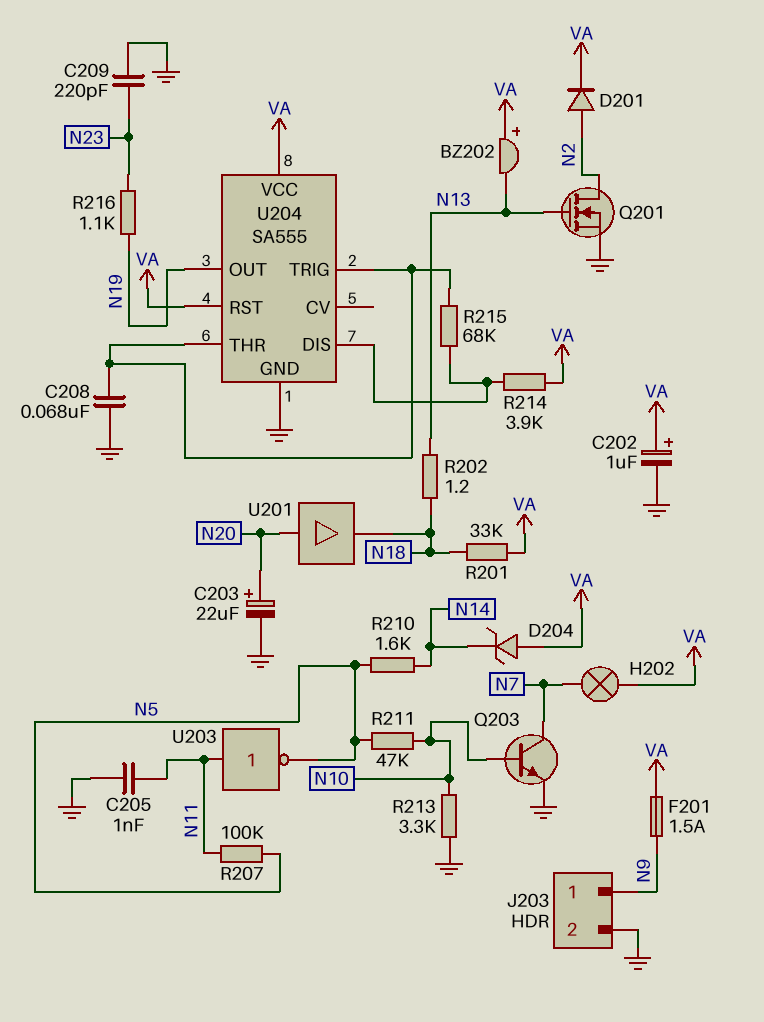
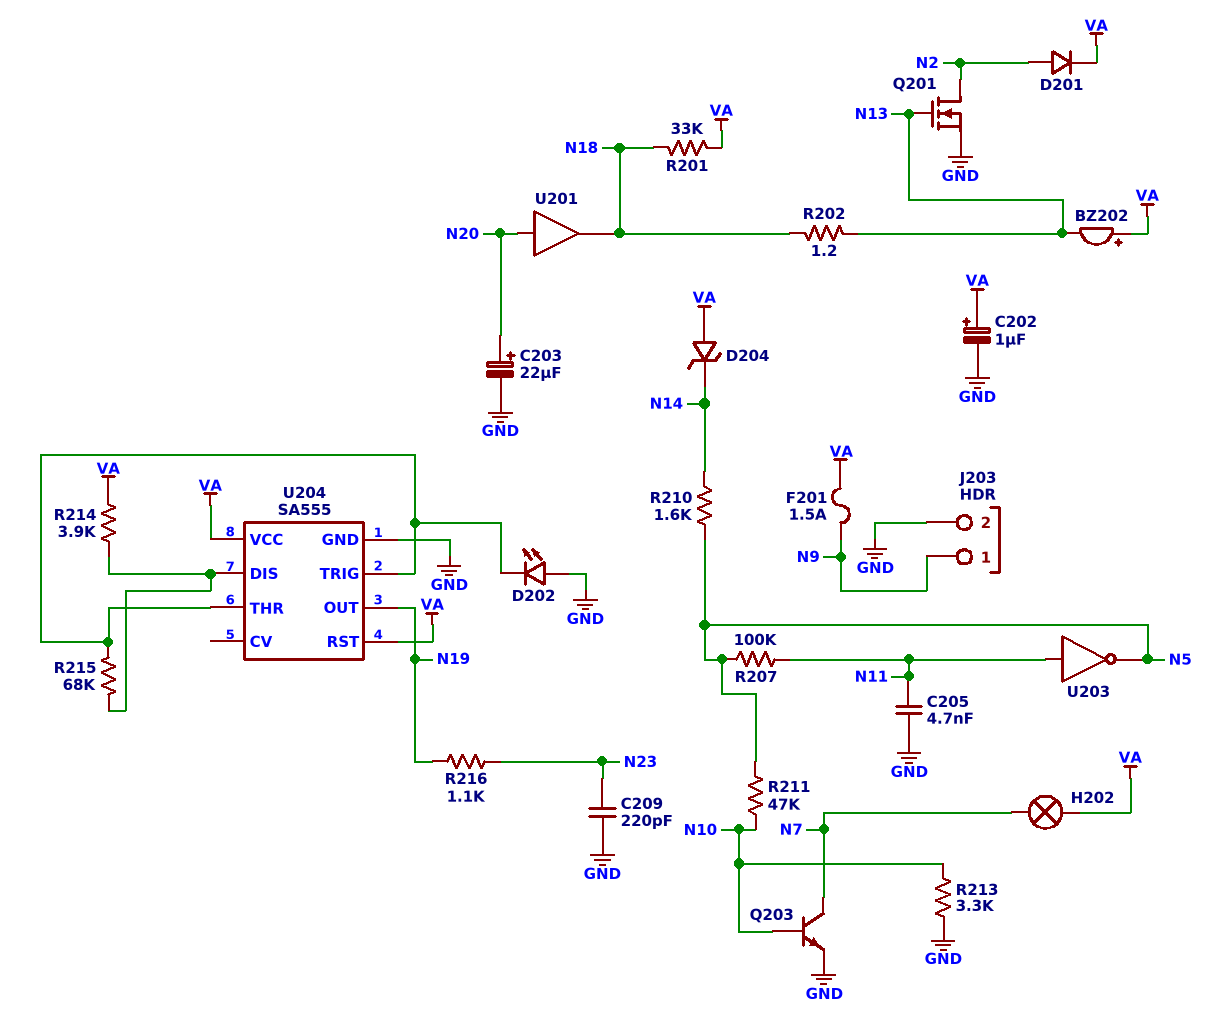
C205: 1nF (GND, N11) -> 4.7nF (GND, N11)
C208: 68nF (GND, U204/THR) -> none
D202: none -> LED (A GND, K U204/THR)

